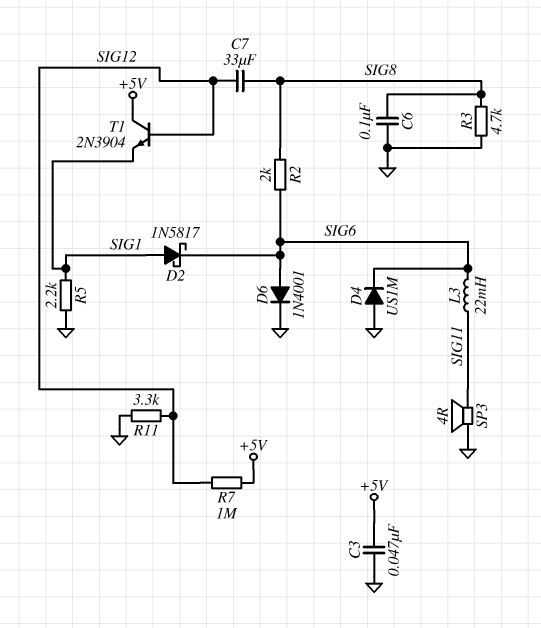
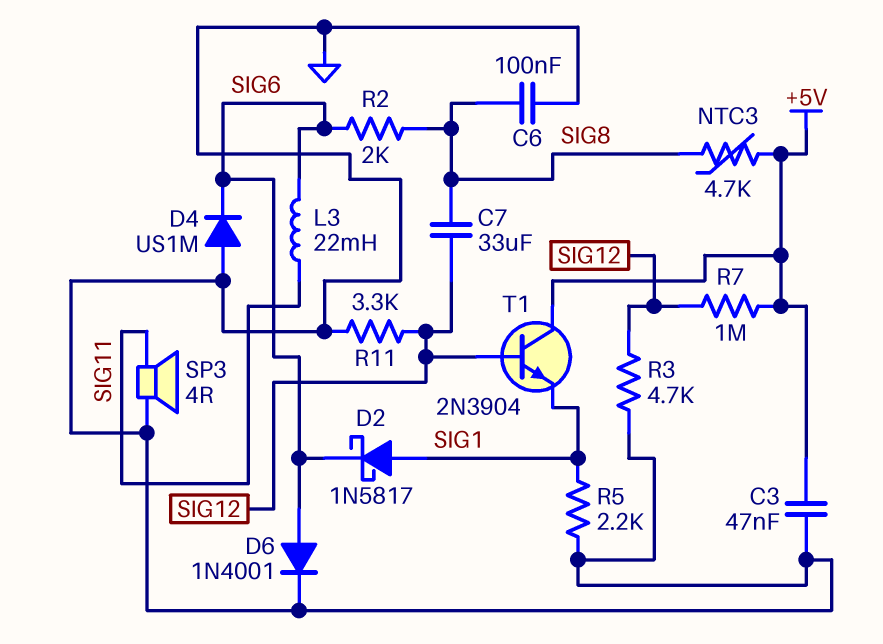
NTC3: none -> 4.7k (+5V, SIG8)
R3: 4.7k (GND, SIG8) -> 4.7k (GND, SIG12)

